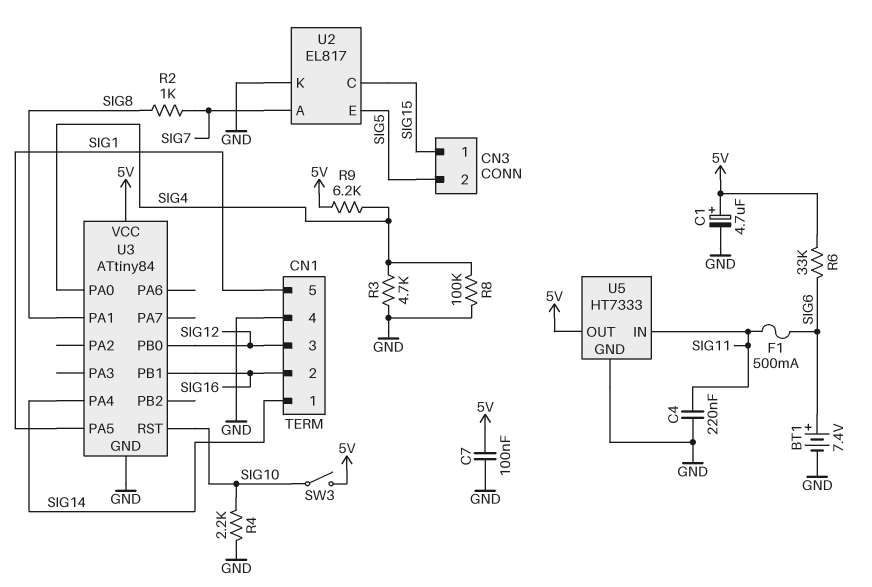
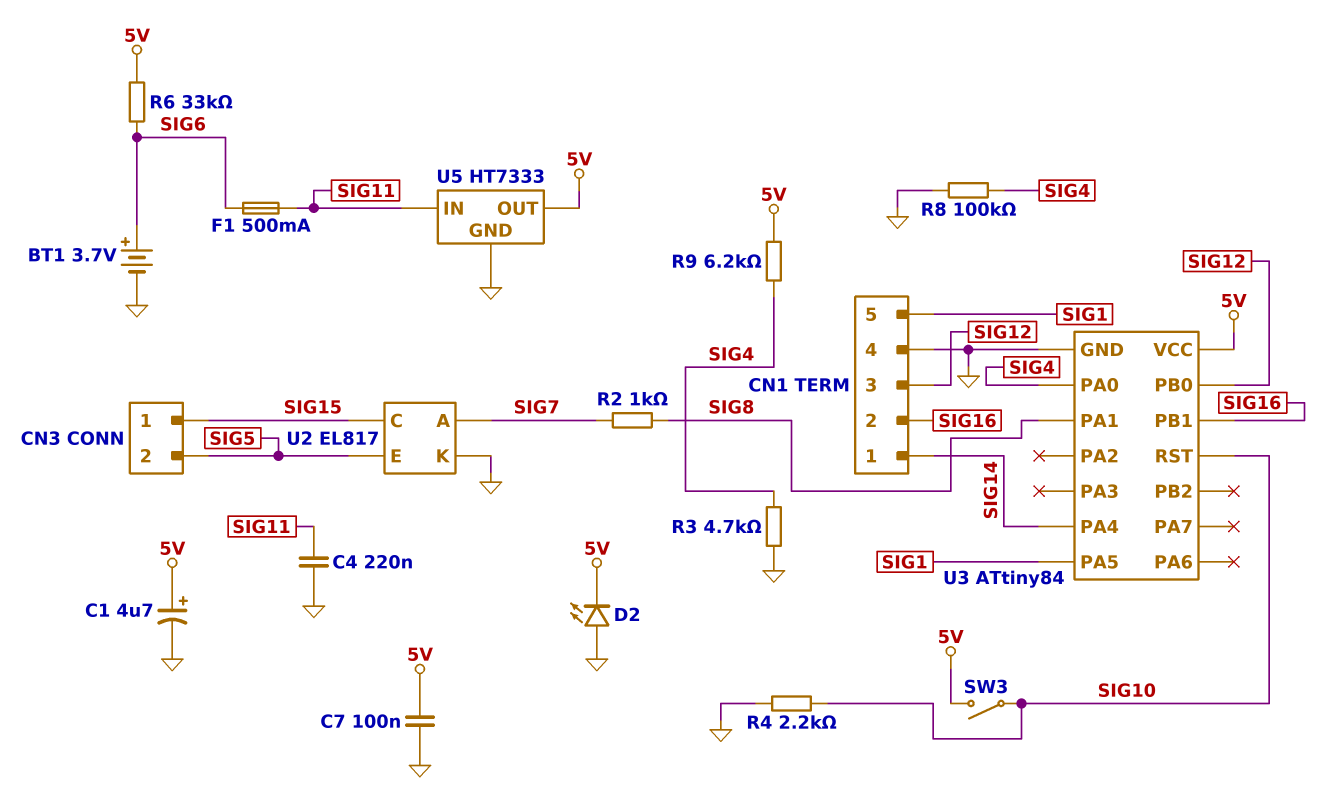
BT1: 7.4V (plus SIG6, minus GND) -> 3.7V (plus SIG6, minus GND)
D2: none -> LED (A GND, K 5V)

